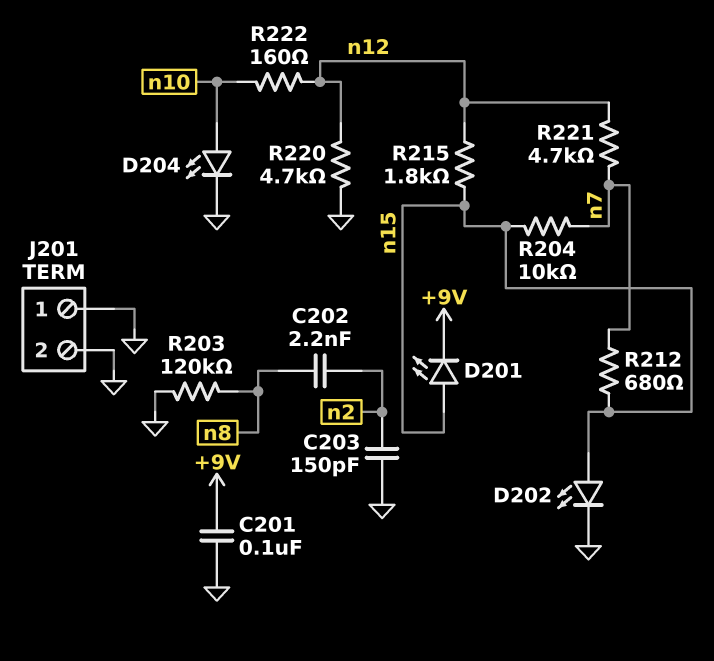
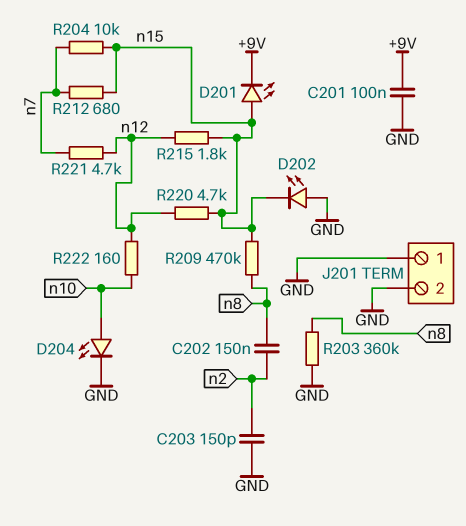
C202: 2.2nF (n2, n8) -> 150nF (n2, n8)
D202: LED (A n15, K GND) -> LED (A GND, K n15)
R203: 120k (GND, n8) -> 360k (GND, n8)
R209: none -> 470k (n8, n15)
R220: 4.7k (GND, n12) -> 4.7k (n12, n15)

